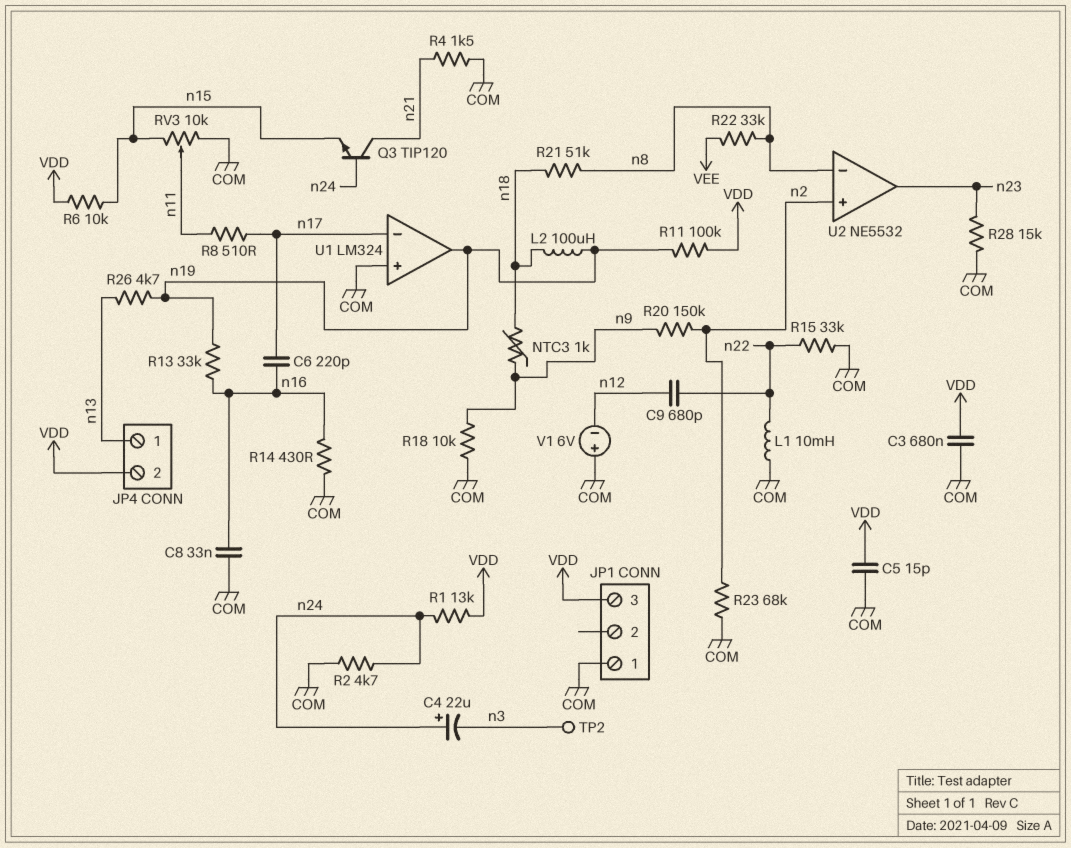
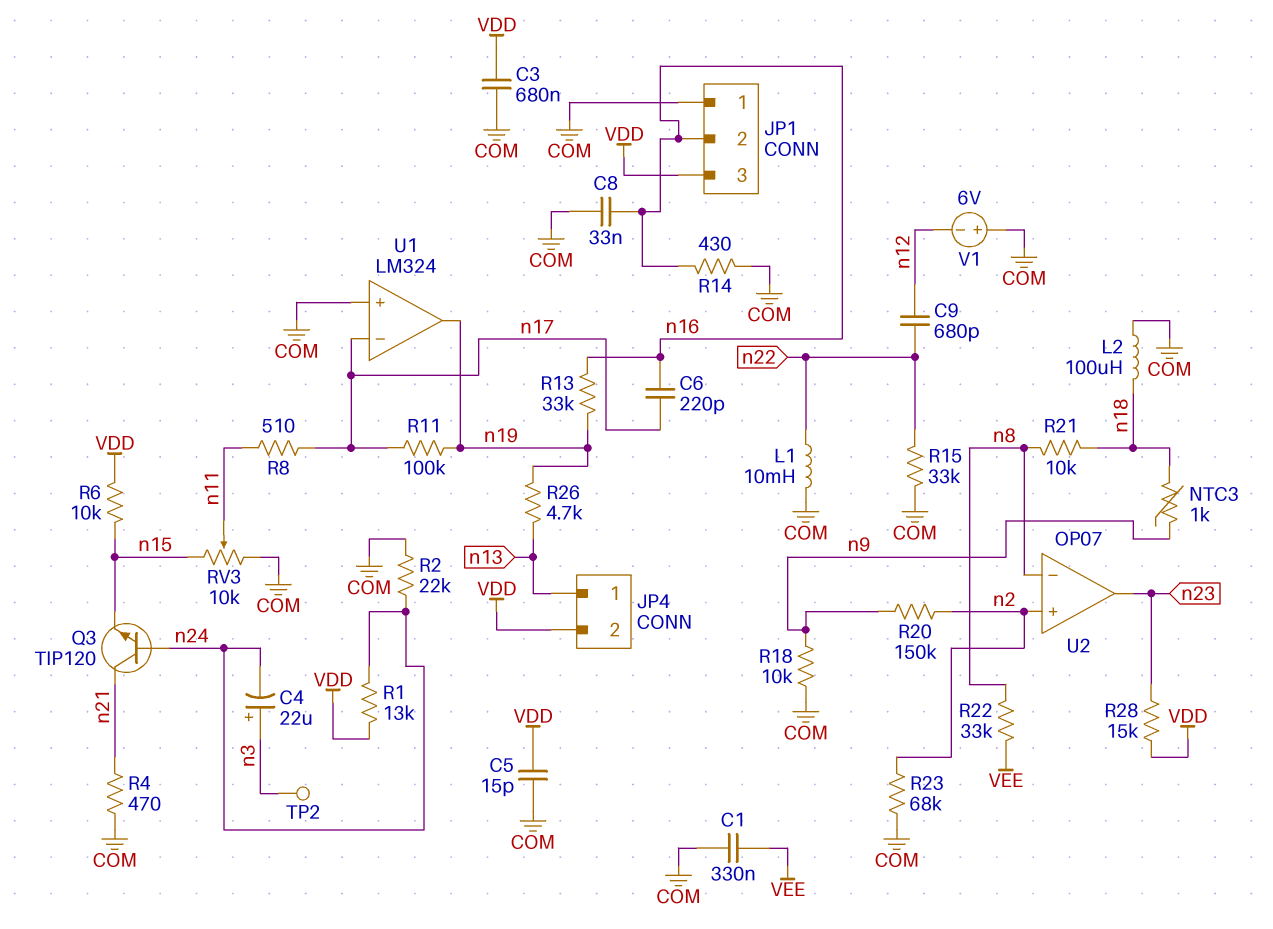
C1: none -> 330nF (COM, VEE)
C4: 22uF (plus n24, minus n3) -> 22uF (plus n3, minus n24)
JP1 pin 2: none -> n16
L2: 100uH (n18, n19) -> 100uH (COM, n18)
R2: 4.7k (COM, n24) -> 22k (COM, n24)
R4: 1.5k (COM, n21) -> 470 (COM, n21)
R11: 100k (VDD, n19) -> 100k (n17, n19)
R21: 51k (n8, n18) -> 10k (n8, n18)
R28: 15k (COM, n23) -> 15k (VDD, n23)
U2: NE5532 -> OP07

